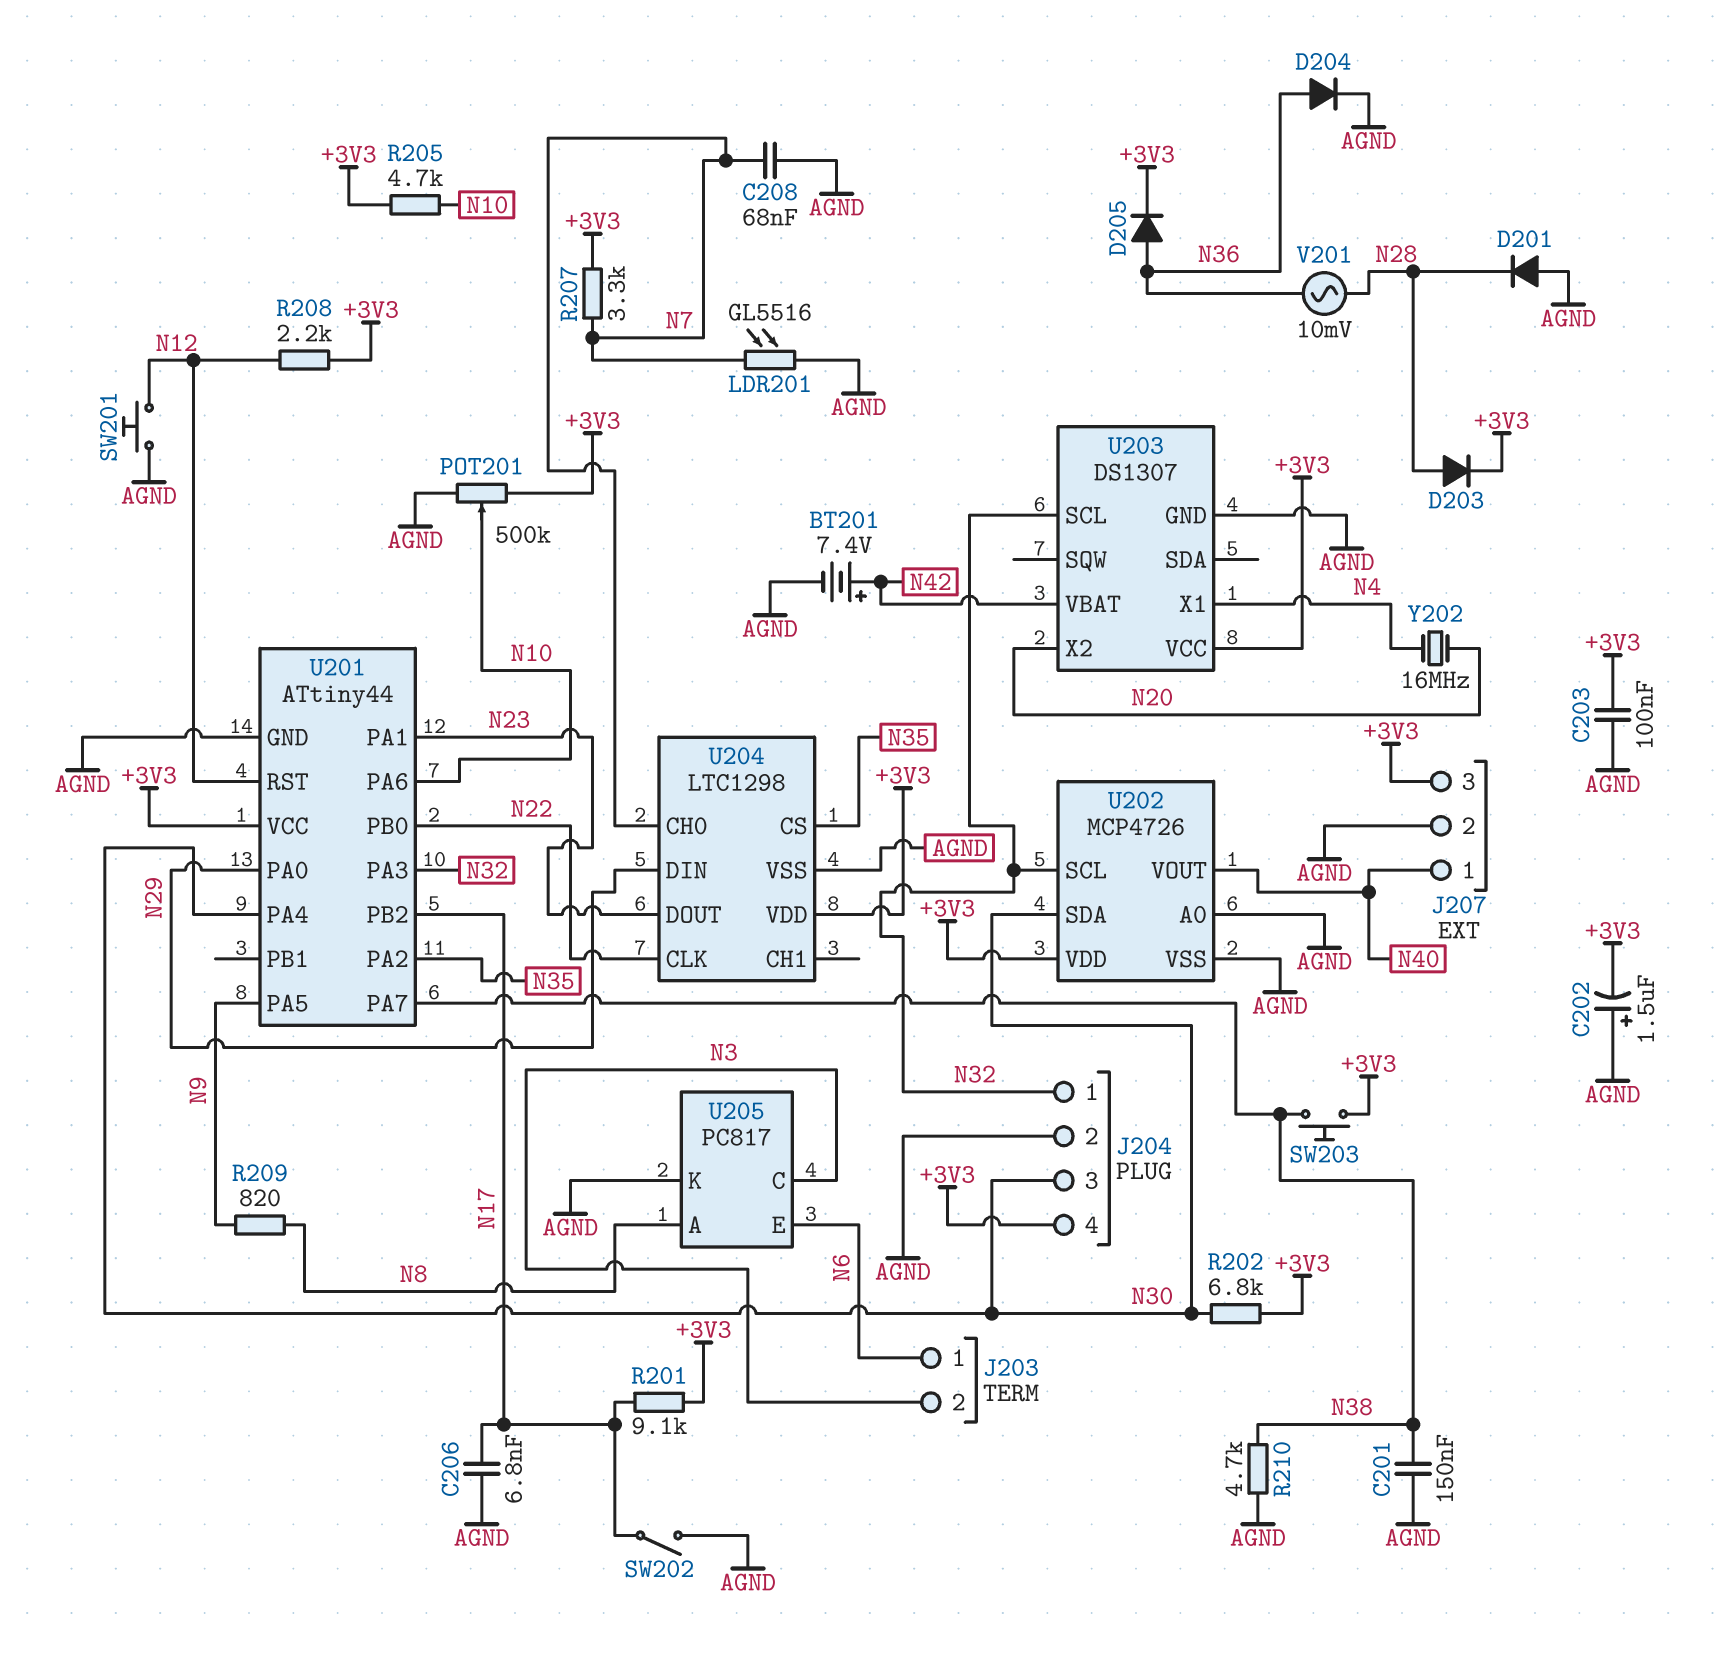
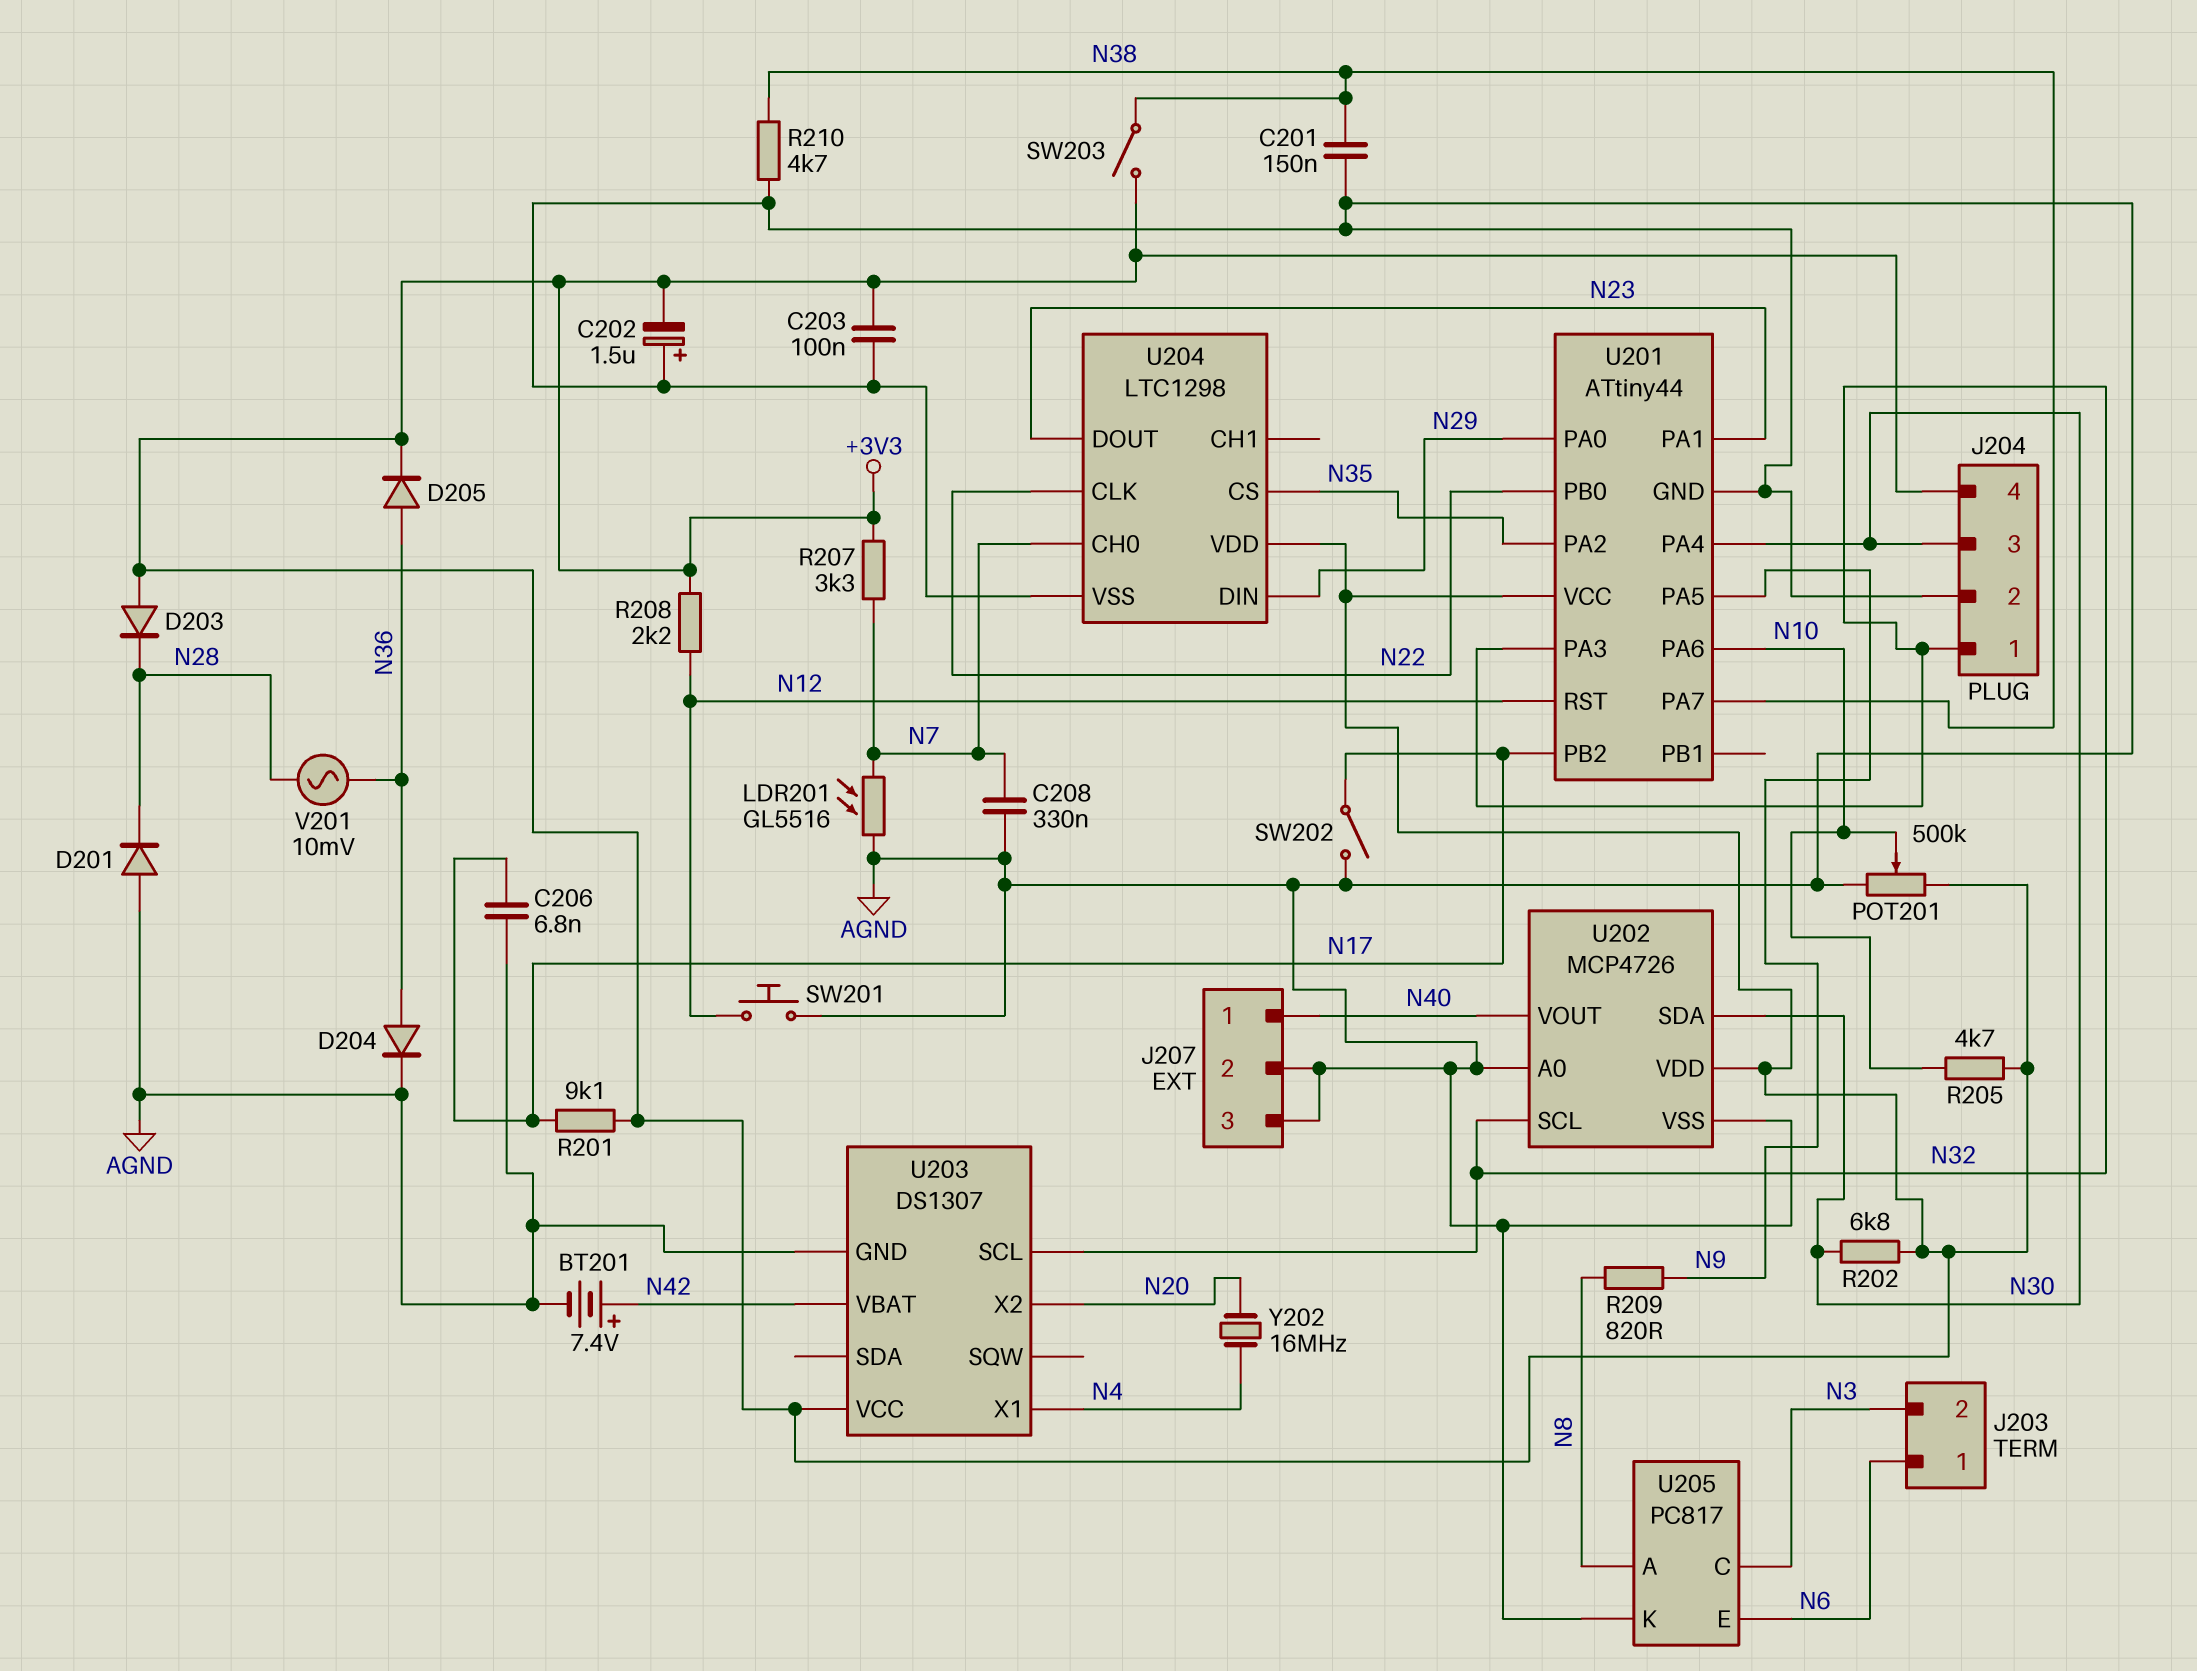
C208: 68nF (AGND, N7) -> 330nF (AGND, N7)
D203: diode (A N28, K +3V3) -> diode (A +3V3, K N28)
J207 pin 3: +3V3 -> AGND
SW203: button (+3V3, N38) -> switch (+3V3, N38)

